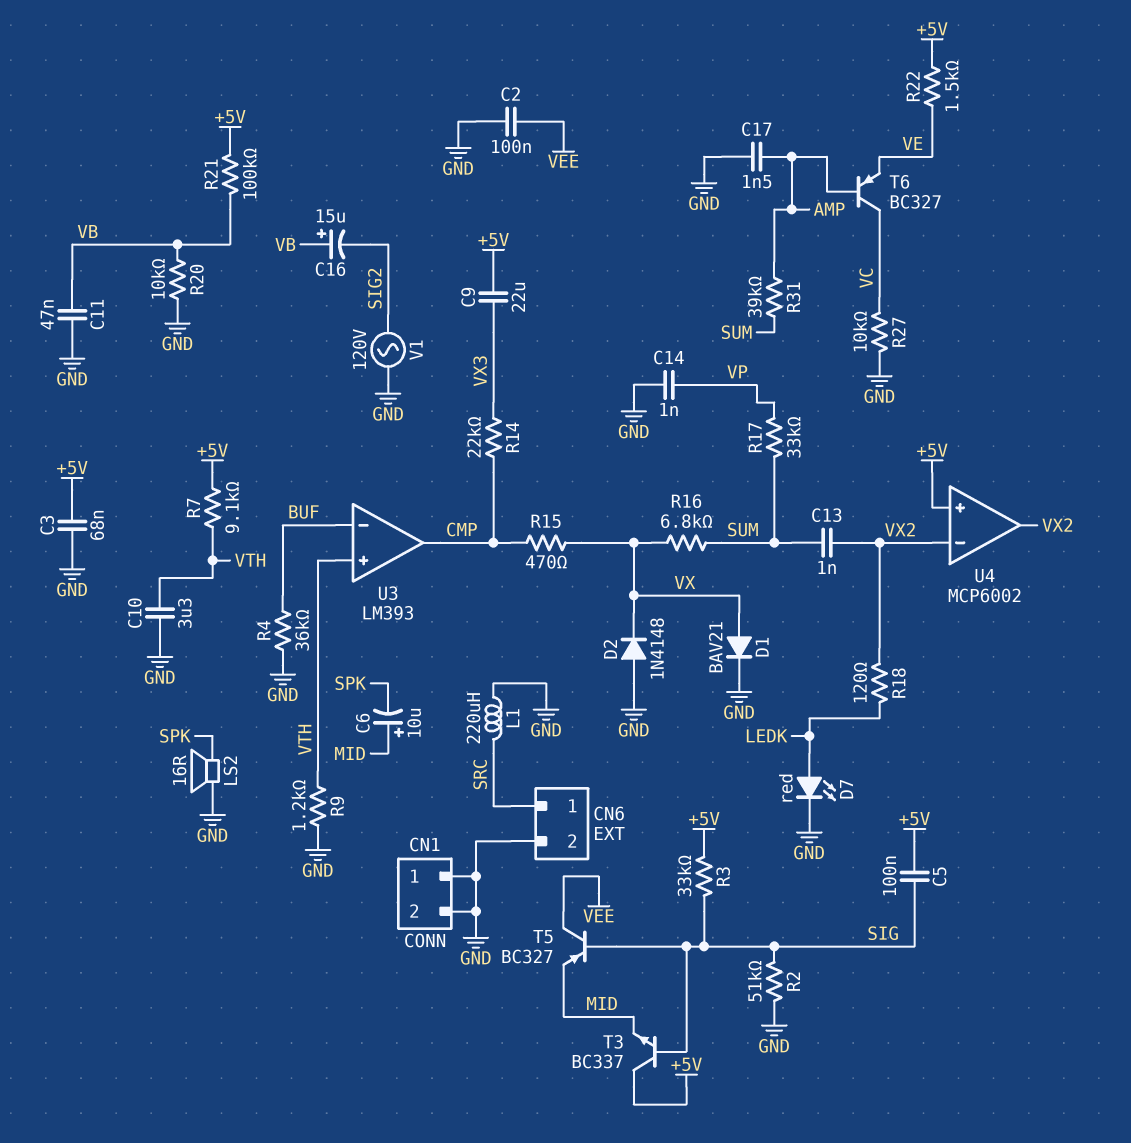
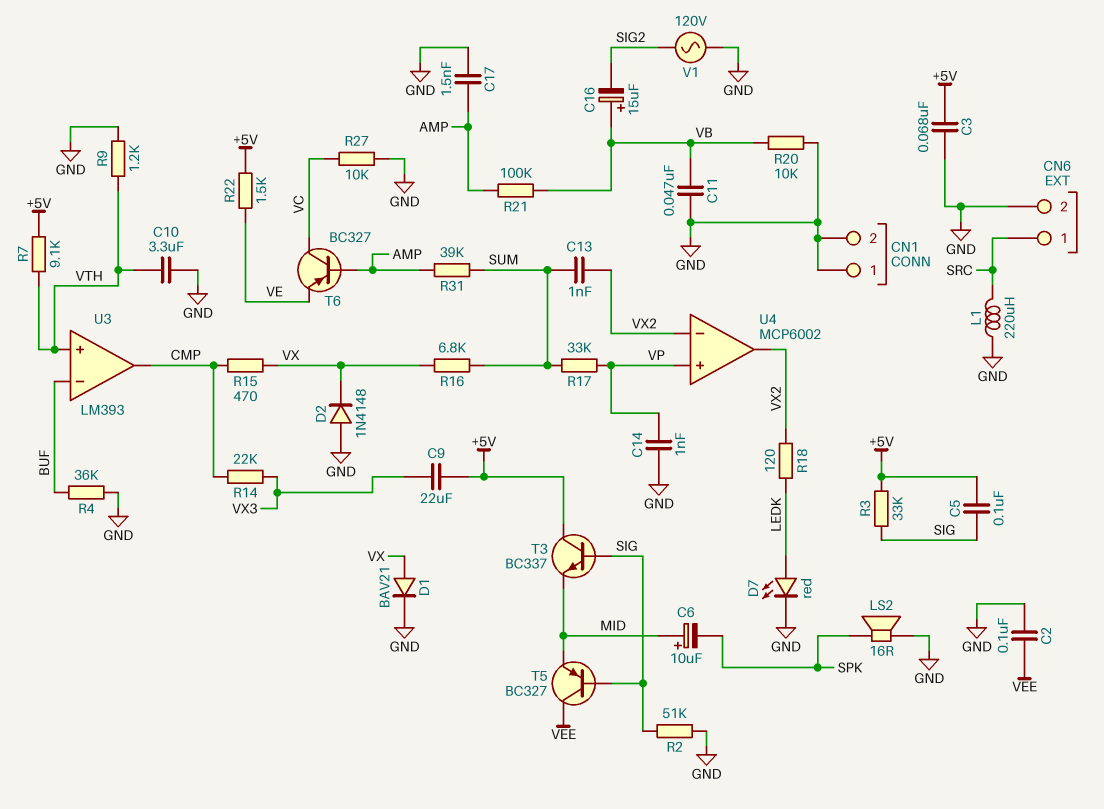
R21: 100k (+5V, VB) -> 100k (AMP, VB)
U4 pin in+: +5V -> VP

